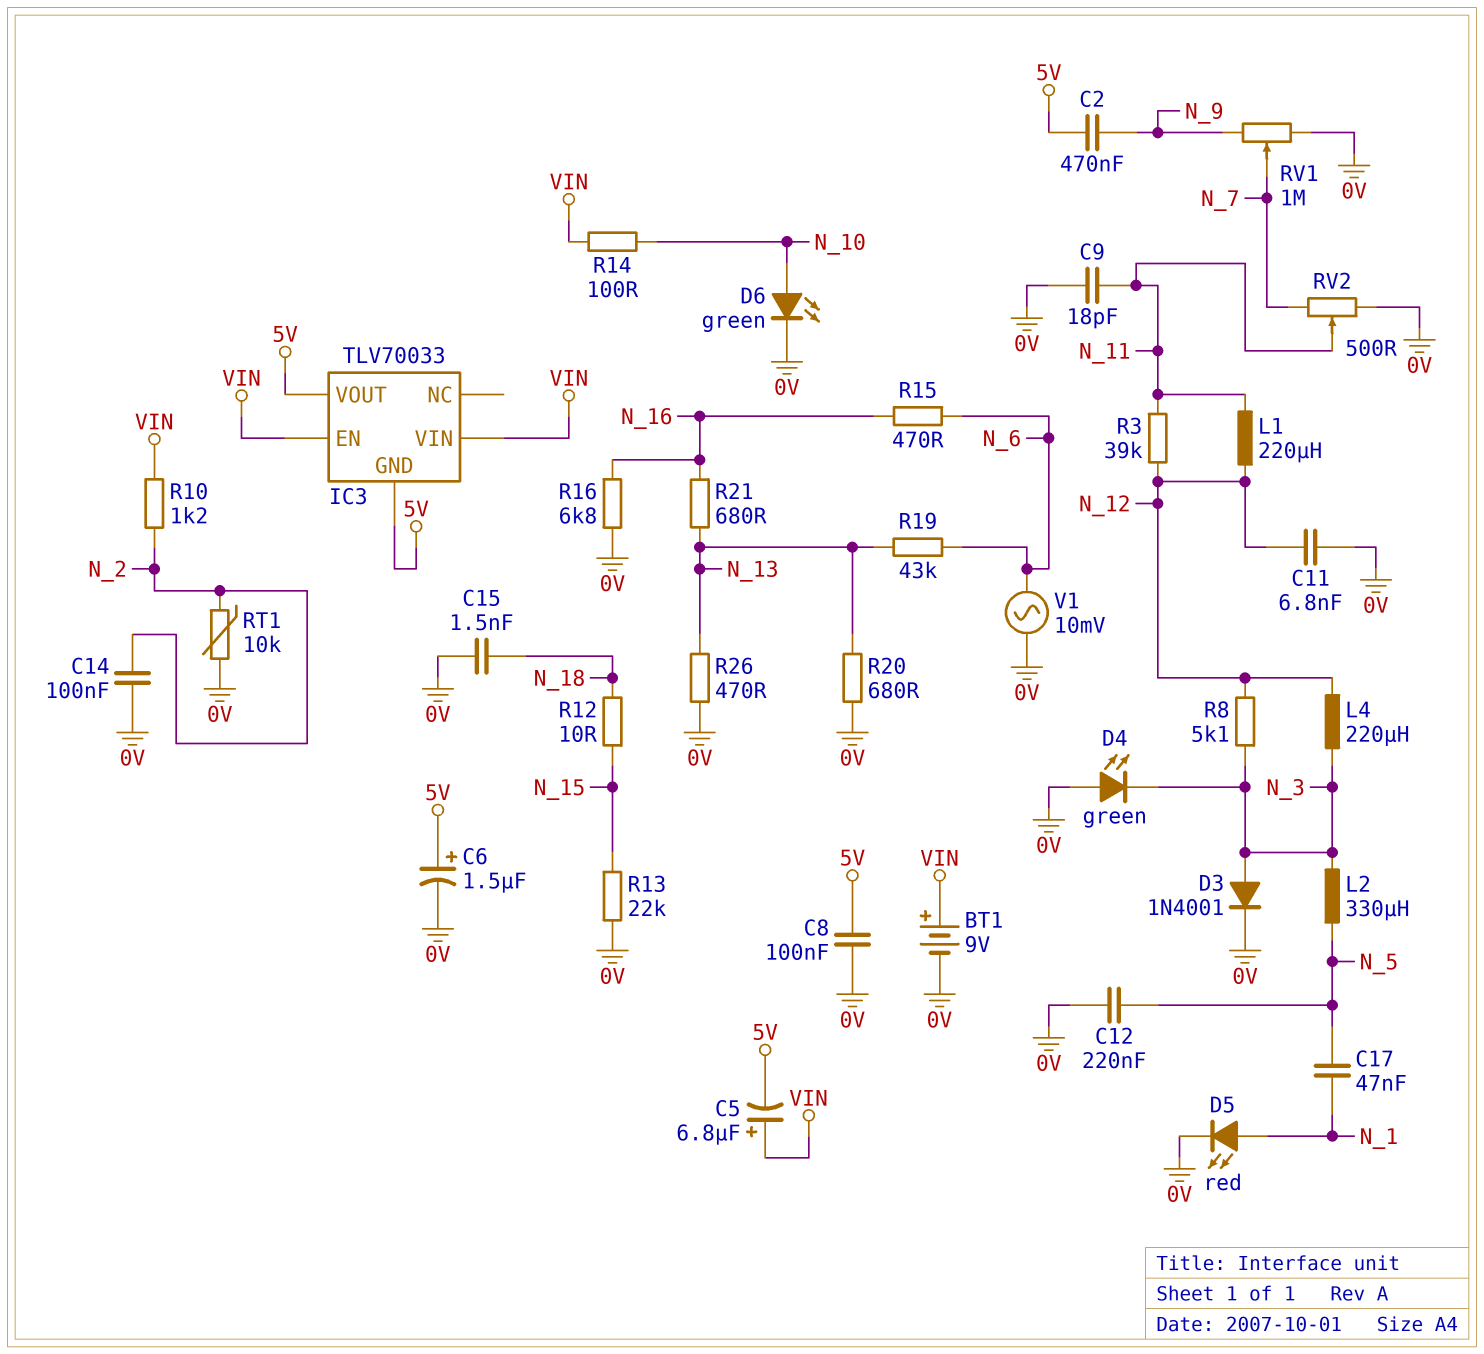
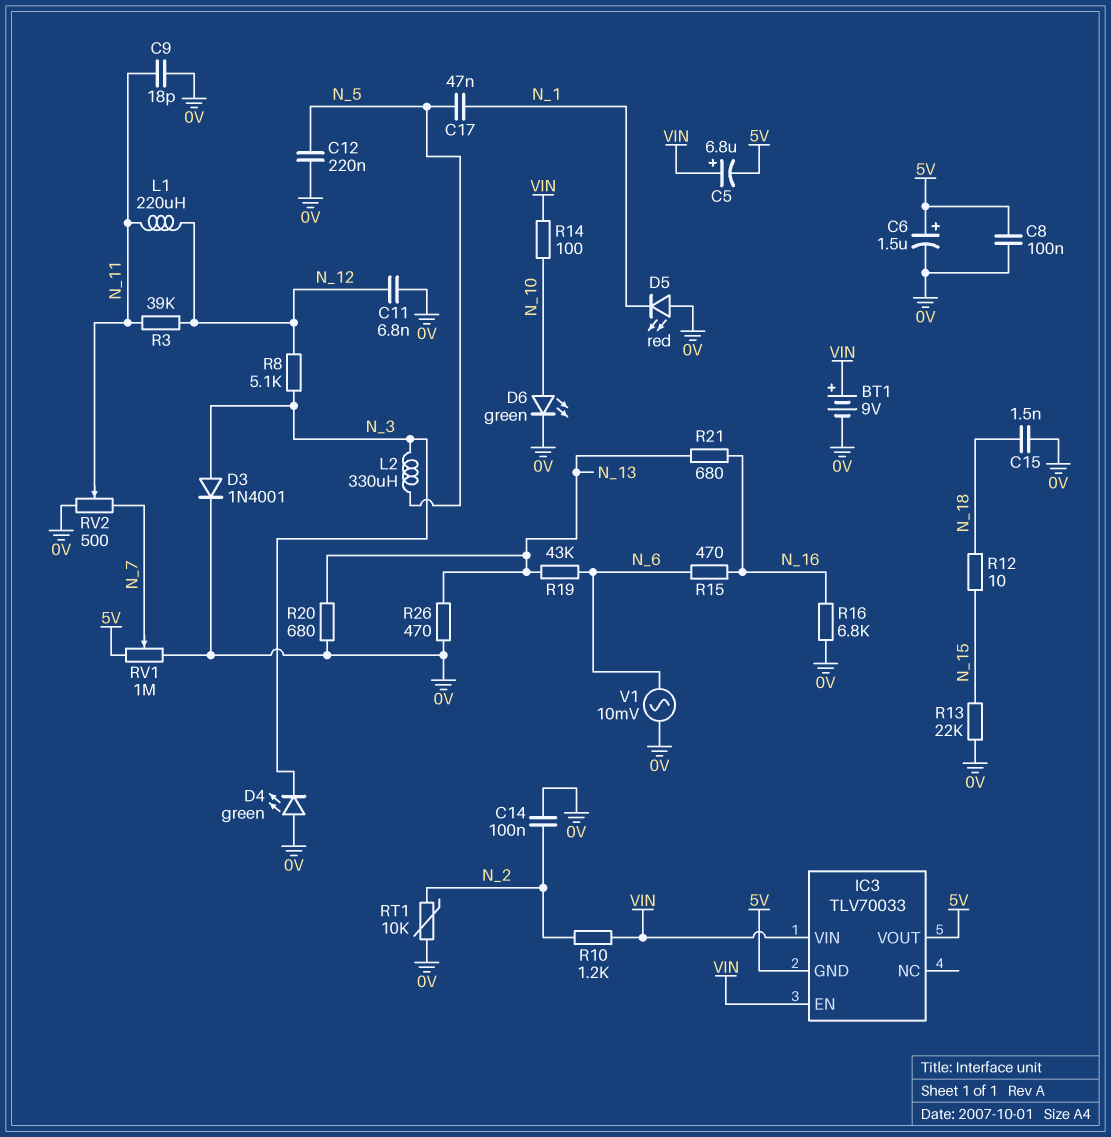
C2: 470nF (5V, N_9) -> none
D5: LED red (A N_1, K 0V) -> LED red (A 0V, K N_1)
L4: 220uH (N_3, N_12) -> none
RV1: 1M (0V, N_9, wiper N_7) -> 1M (0V, 5V, wiper N_7)

